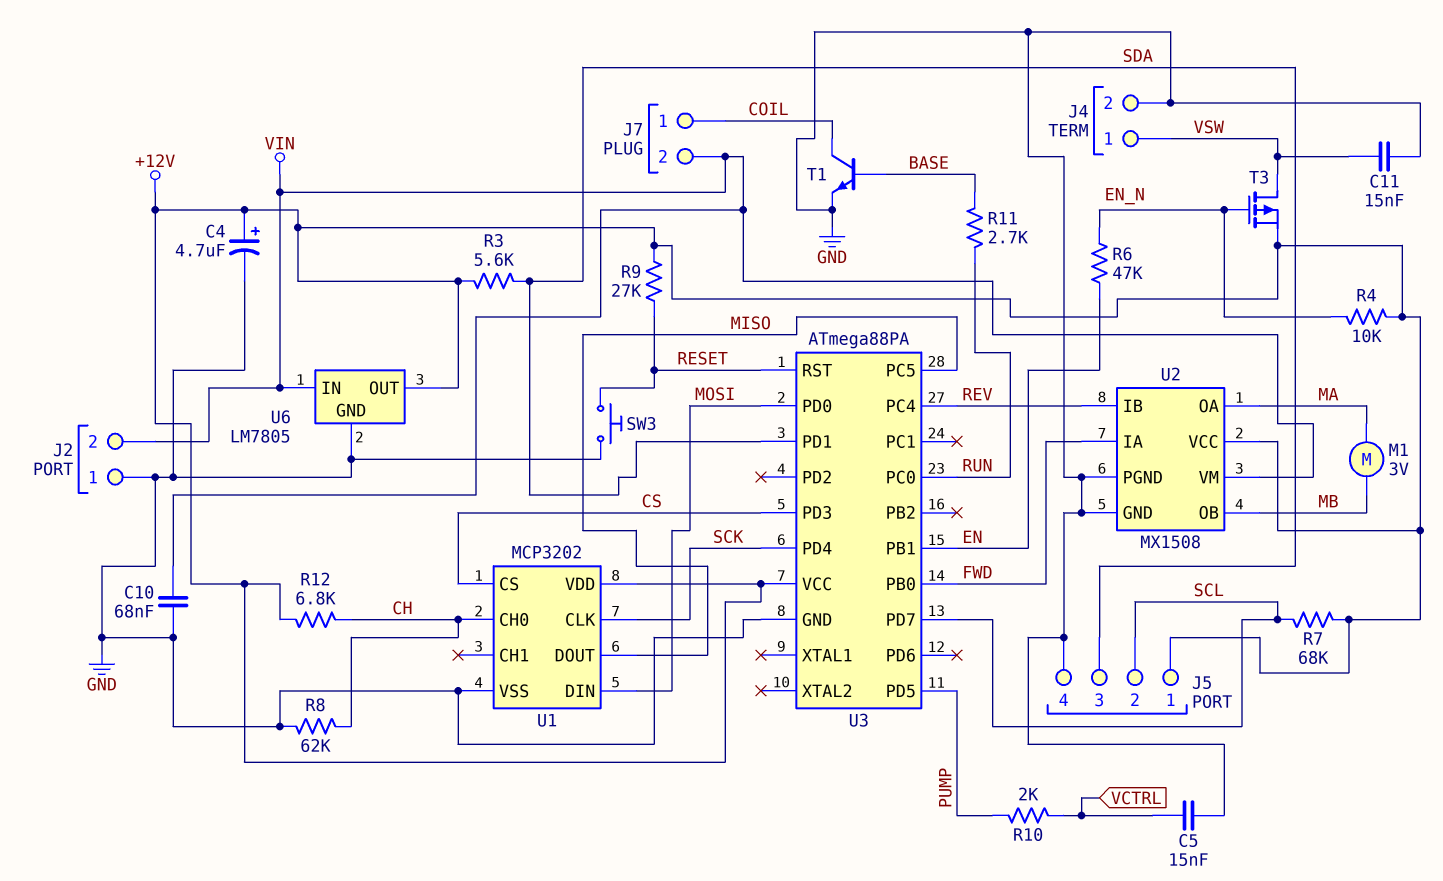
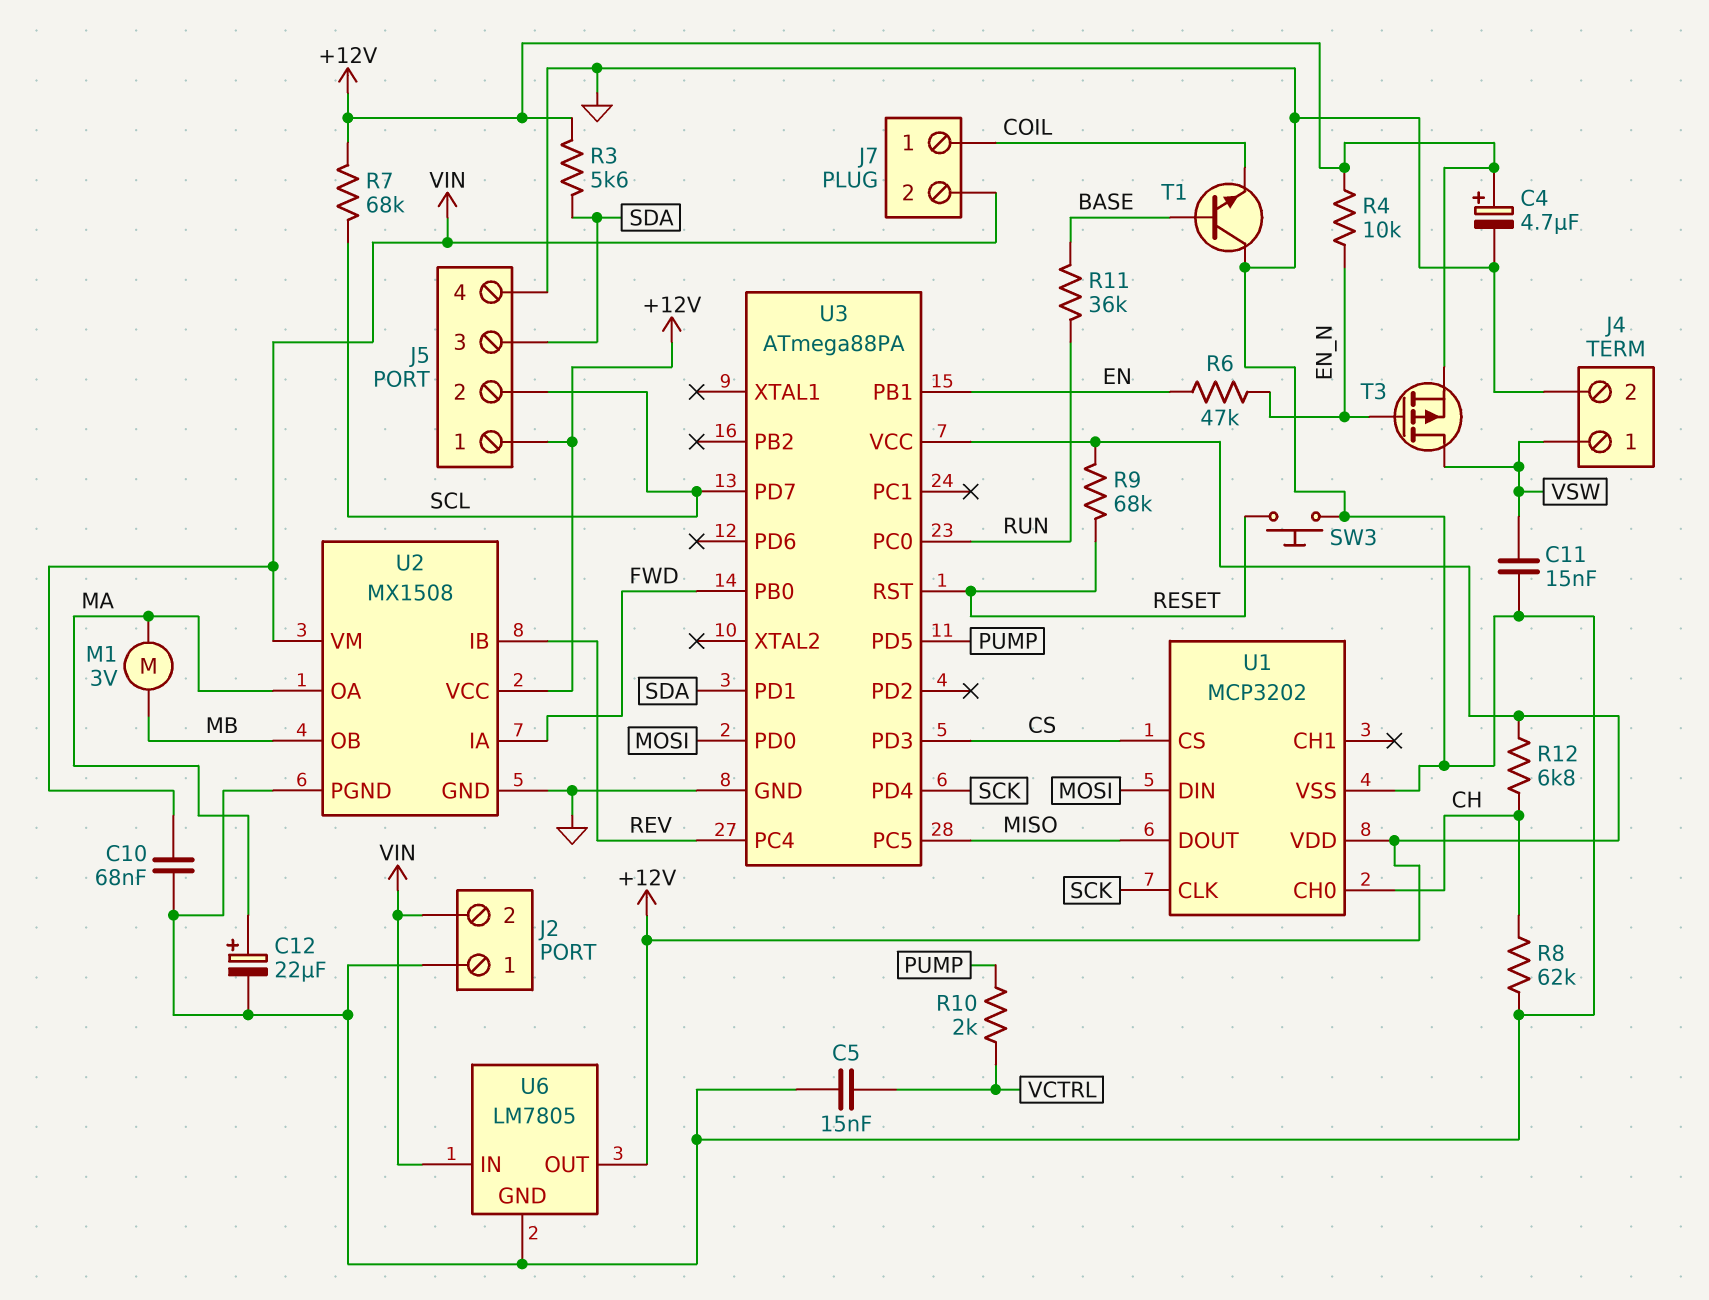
C12: none -> 22uF (plus MA, minus GND)
R9: 27k (+12V, RESET) -> 68k (+12V, RESET)
R11: 2.7k (BASE, RUN) -> 36k (BASE, RUN)
T1: NPN (B BASE, C COIL, E GND) -> NPN (B BASE, C GND, E COIL)

